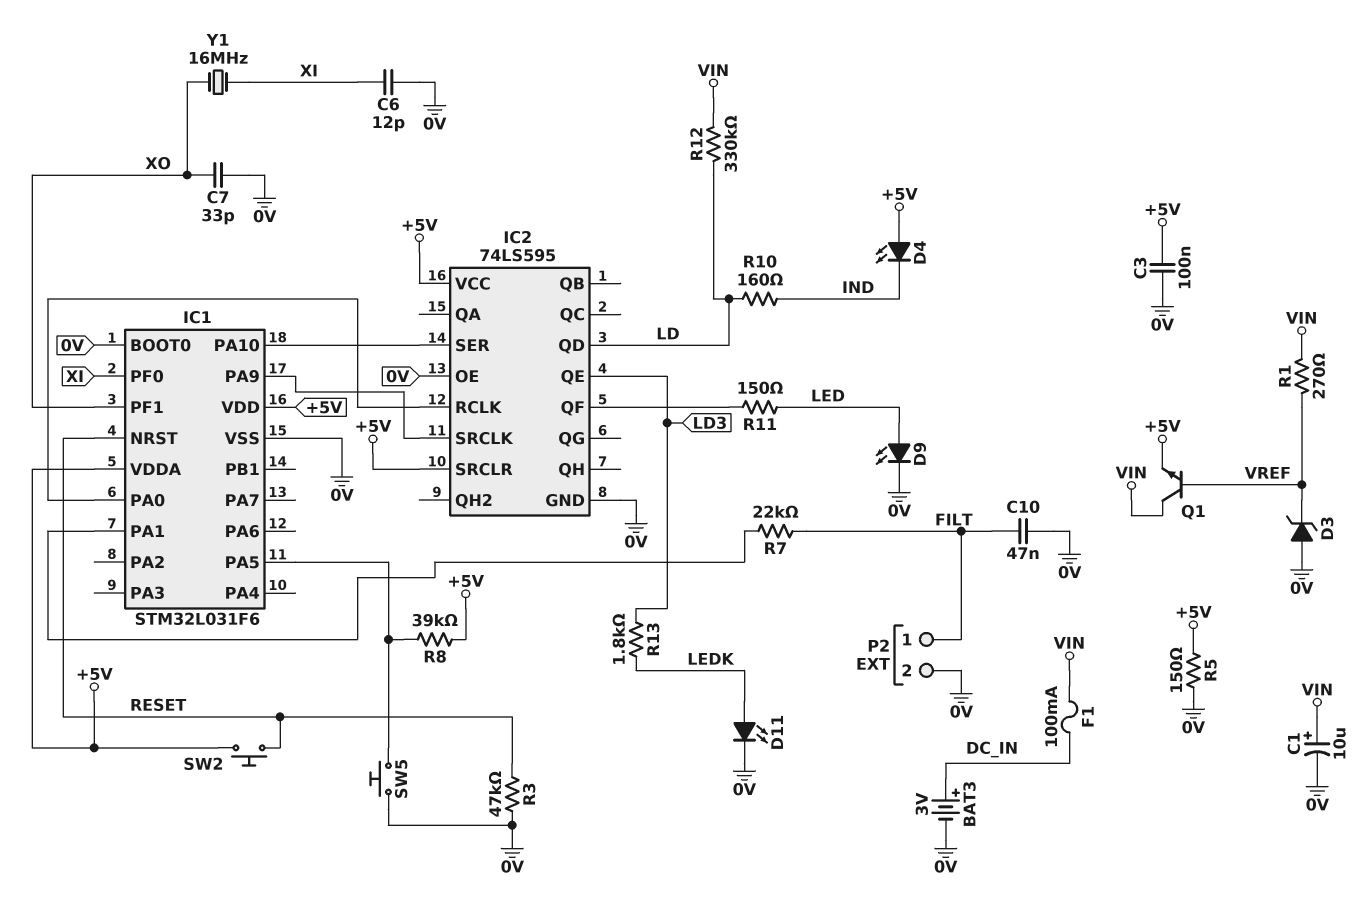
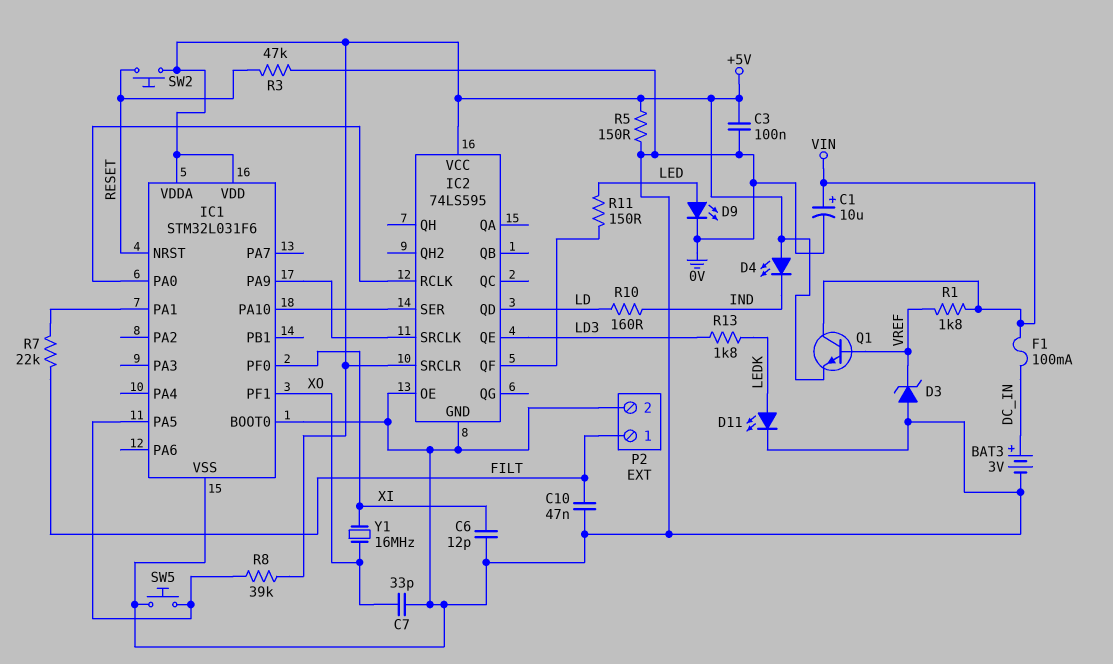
R1: 270 (VIN, VREF) -> 1.8k (VIN, VREF)
R12: 330k (LD, VIN) -> none

